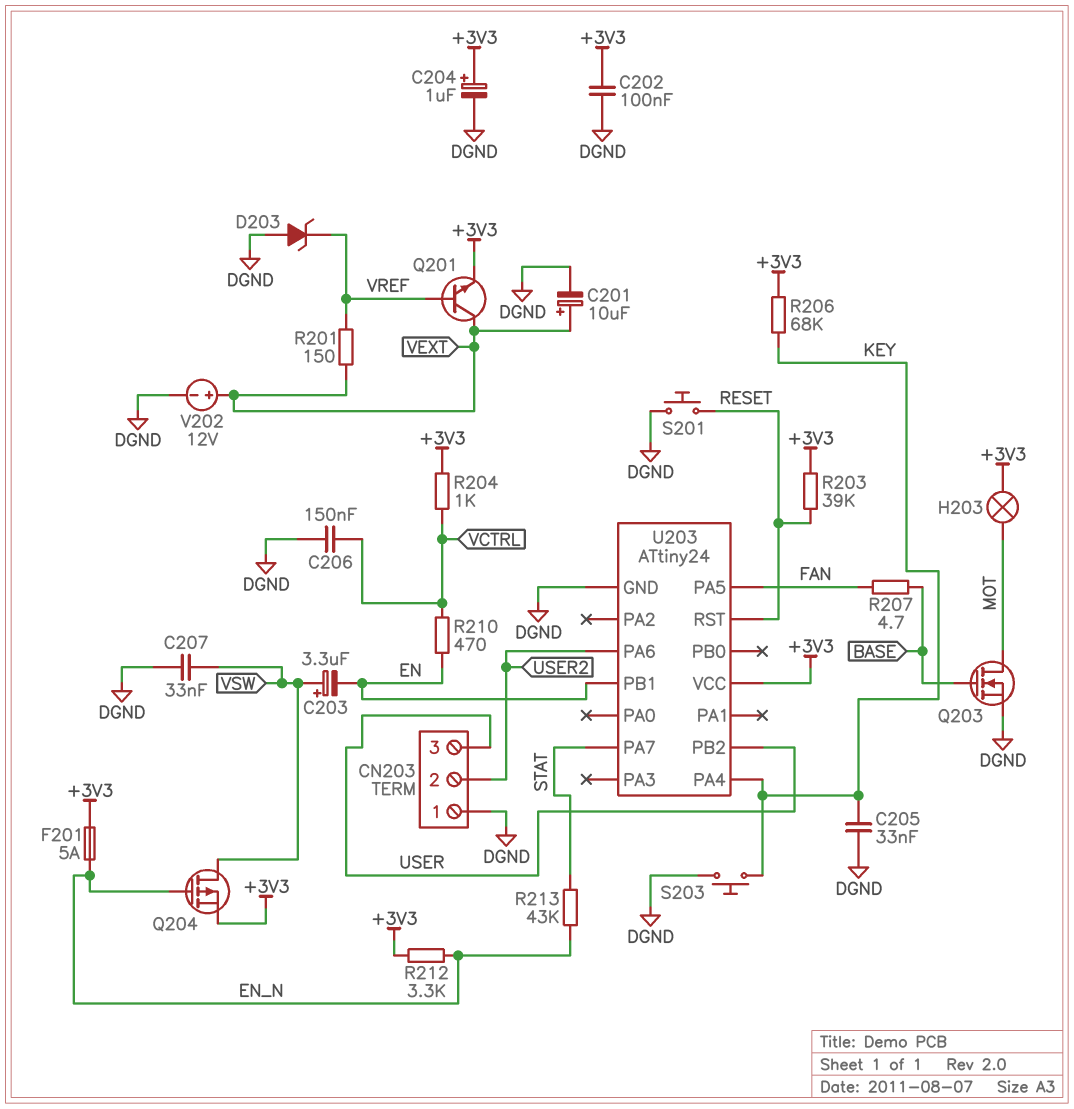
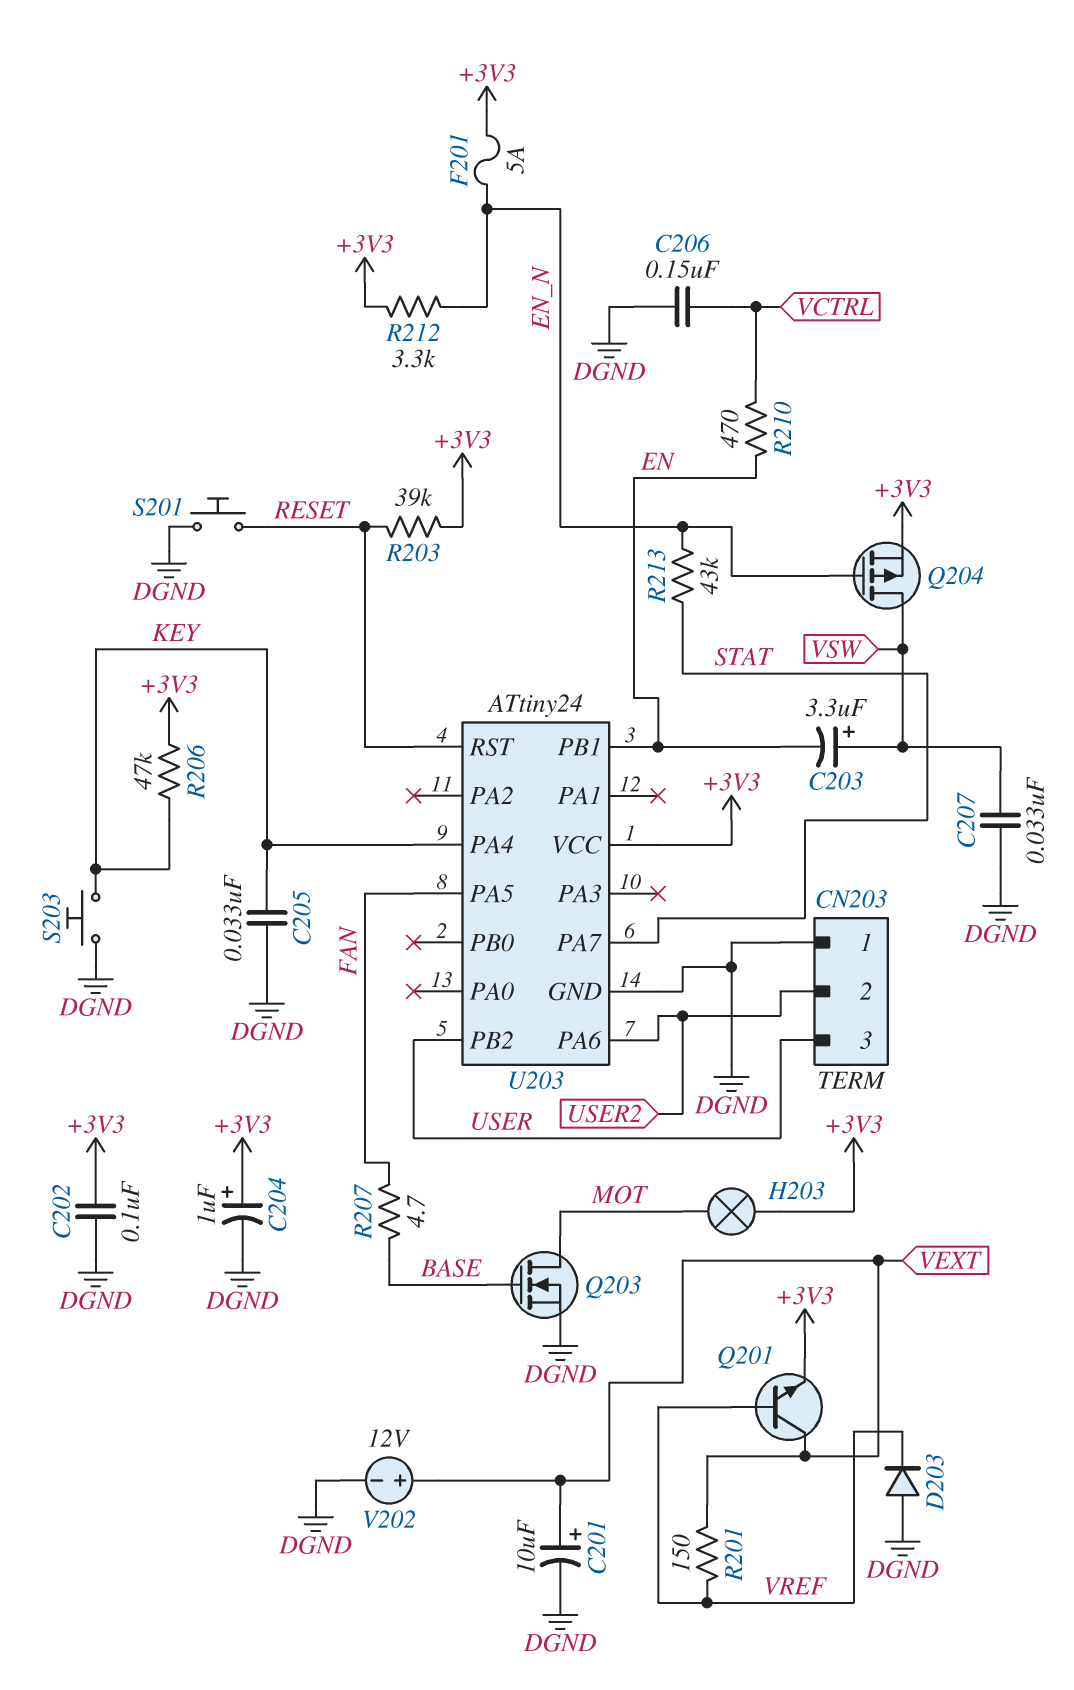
D203: zener (A DGND, K VREF) -> diode (A DGND, K VREF)
R204: 1k (+3V3, VCTRL) -> none
R206: 68k (+3V3, KEY) -> 47k (+3V3, KEY)

